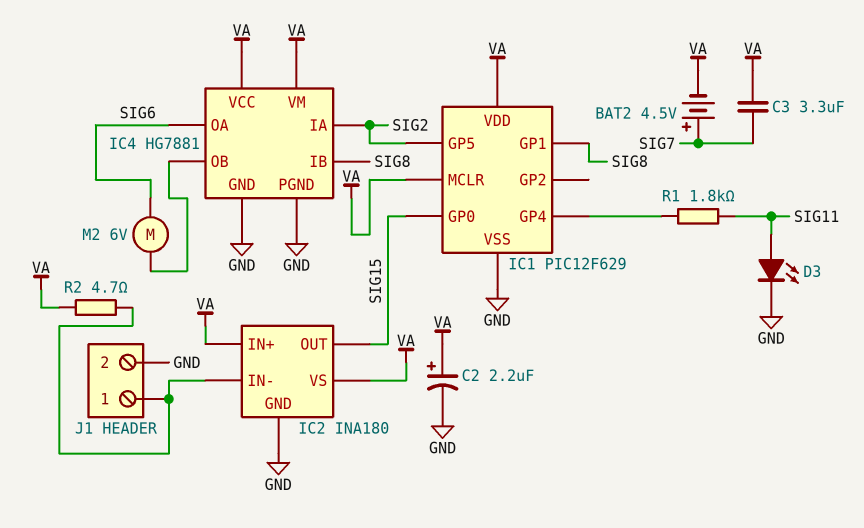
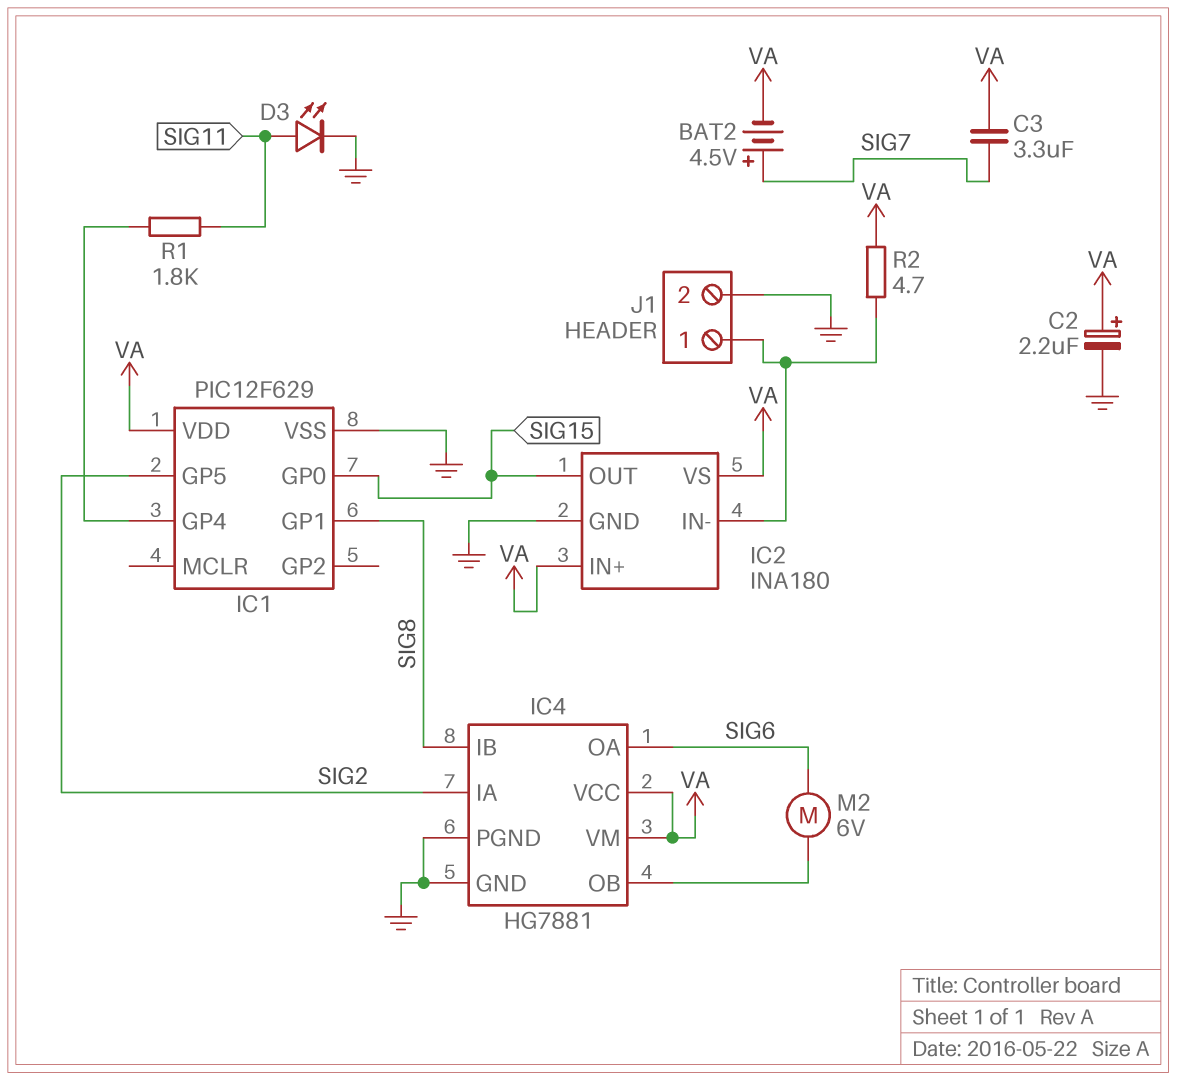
IC1 pin MCLR: VA -> none

